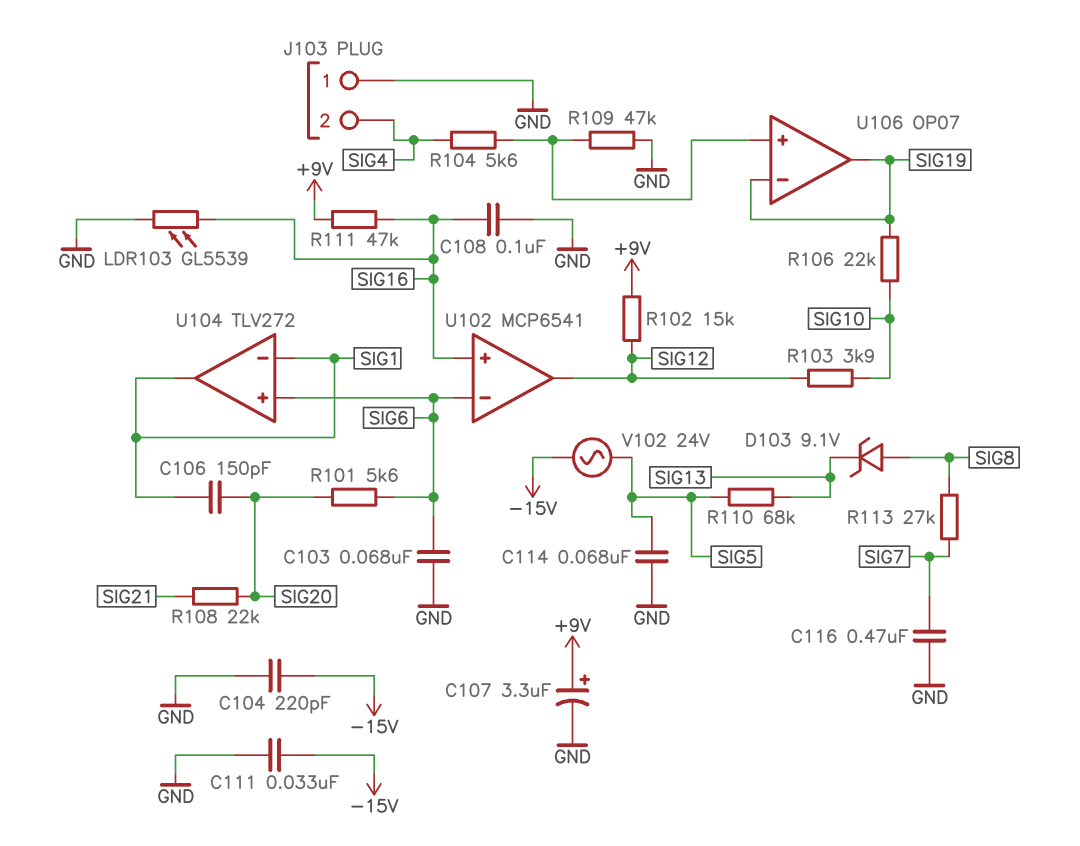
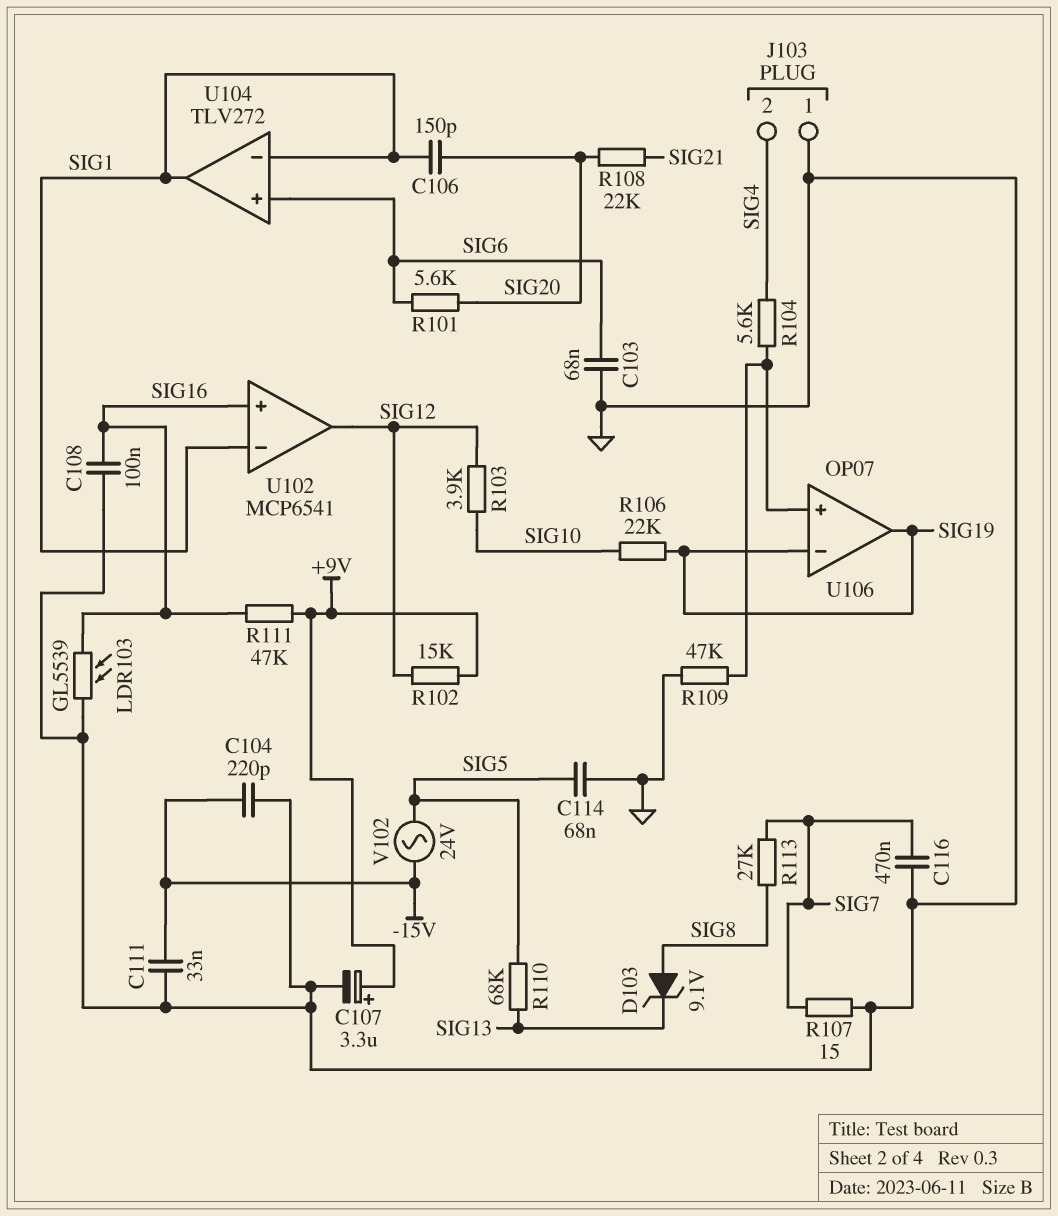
R107: none -> 15 (GND, SIG7)
U102 pin in-: SIG6 -> SIG1

